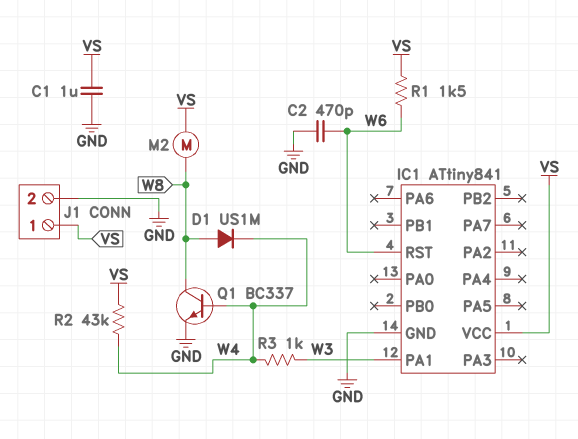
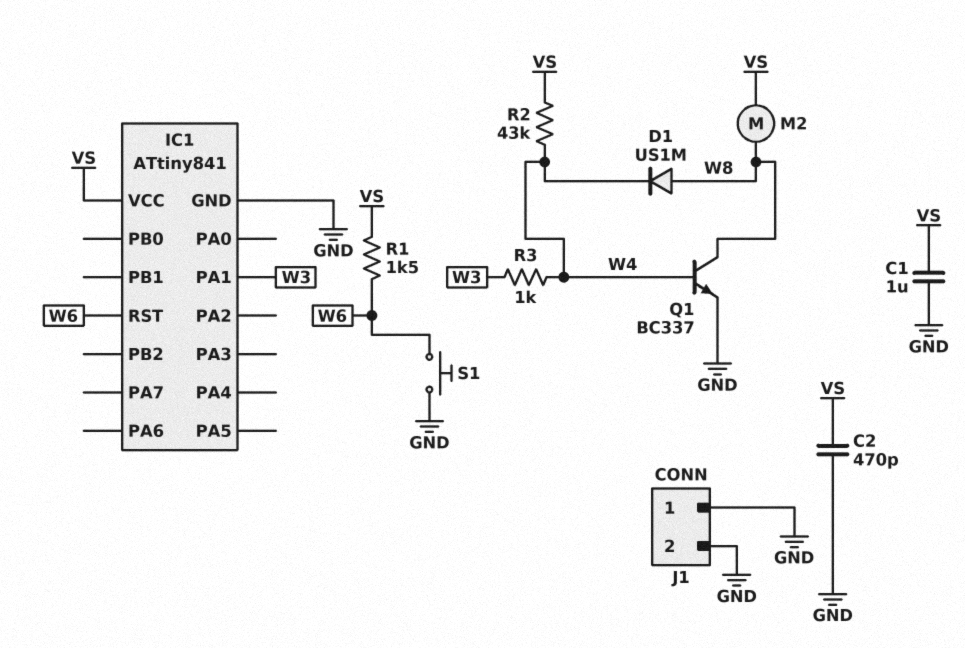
C2: 470pF (GND, W6) -> 470pF (GND, VS)
J1 pin 1: VS -> GND
S1: none -> button (GND, W6)

